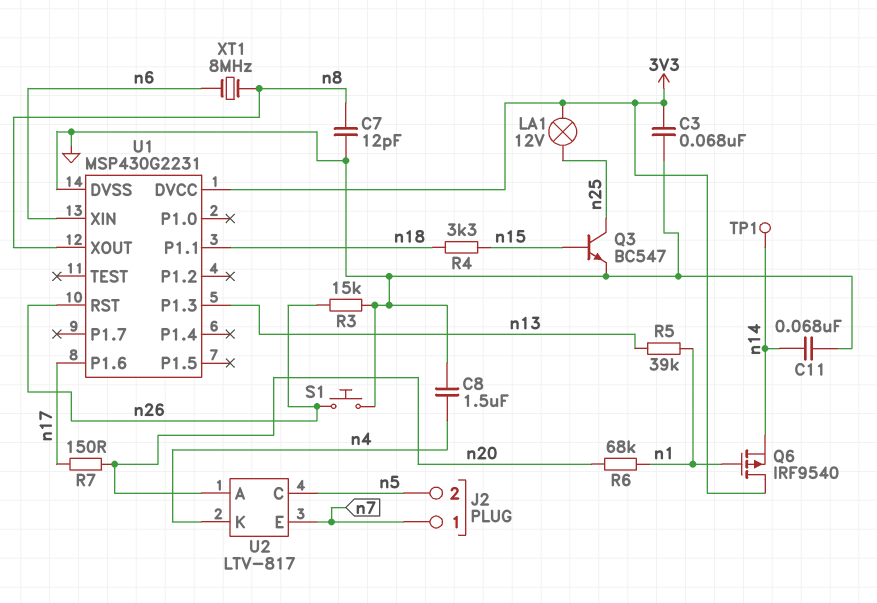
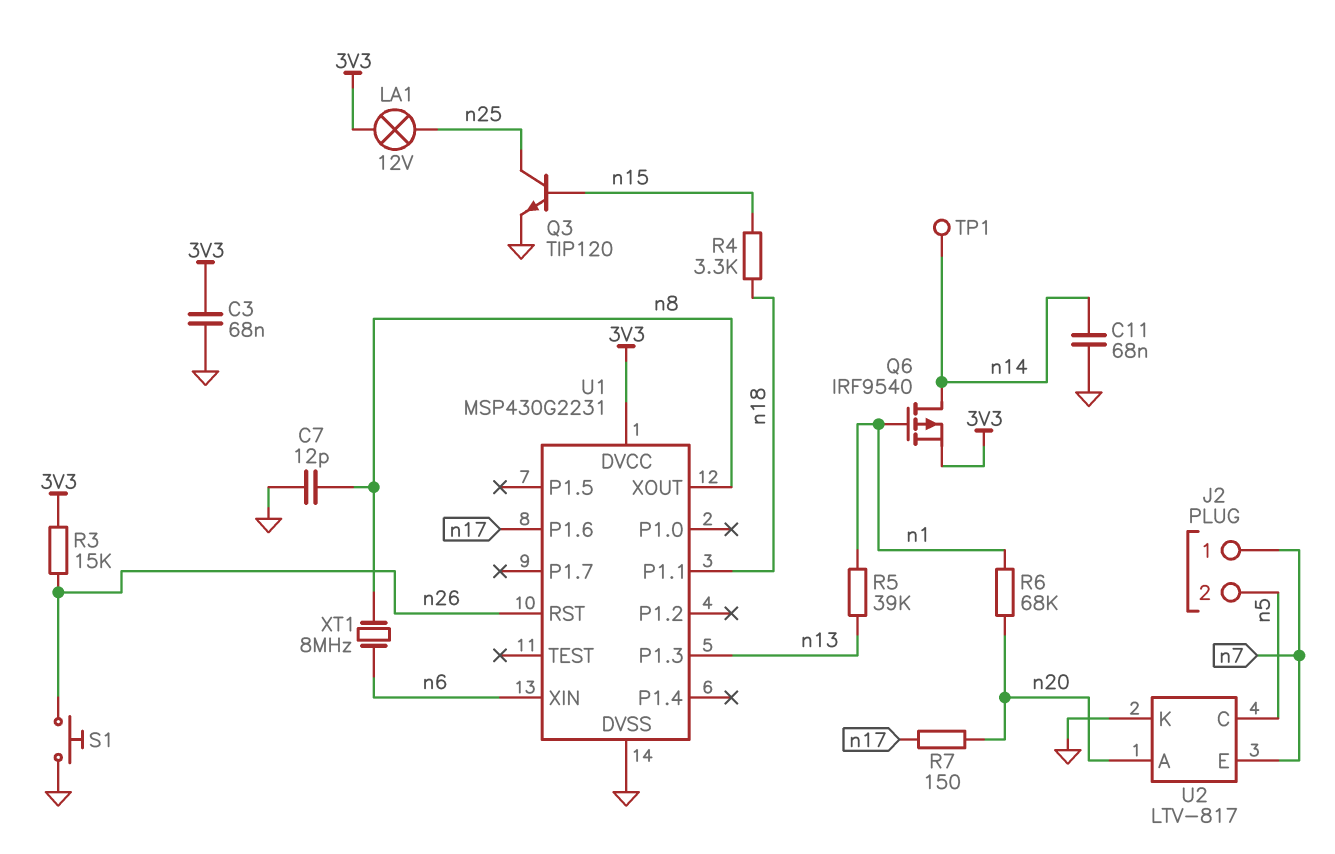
C8: 1.5uF (GND, n4) -> none
Q3: NPN BC547 (B n15, C n25, E GND) -> NPN TIP120 (B n15, C n25, E GND)
Q6: PMOS IRF9540 (G n1, D 3V3, S n14) -> PMOS IRF9540 (G n1, D n14, S 3V3)
R3: 15k (GND, n26) -> 15k (3V3, n26)
U2 pin K: n4 -> GND

